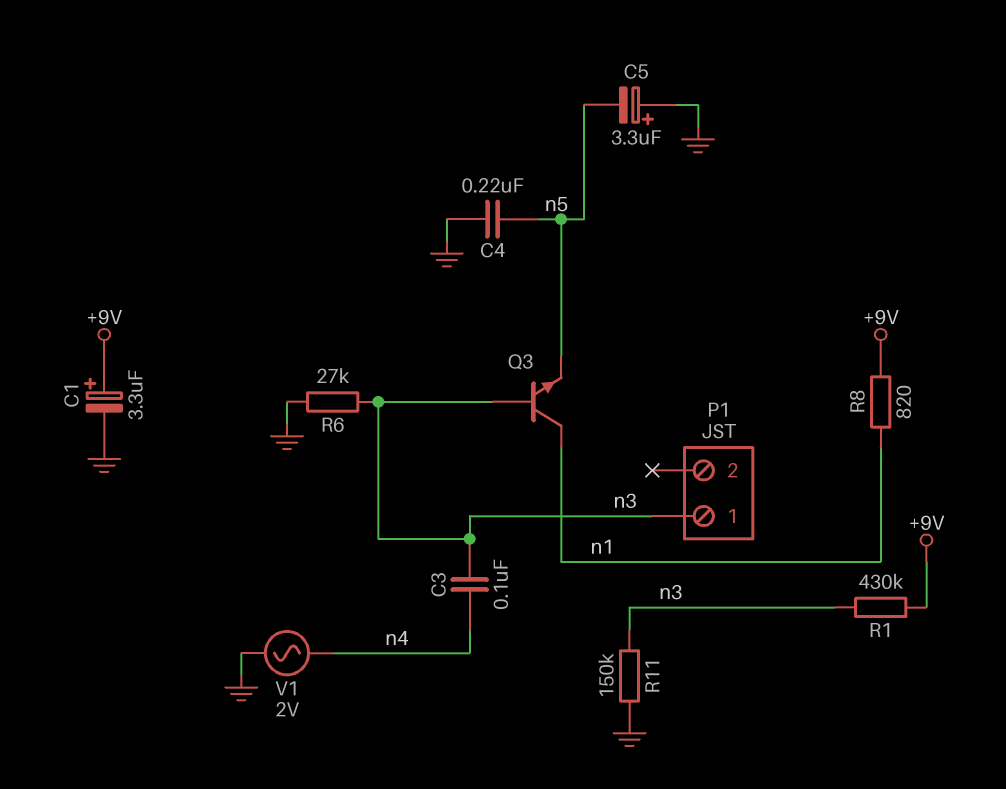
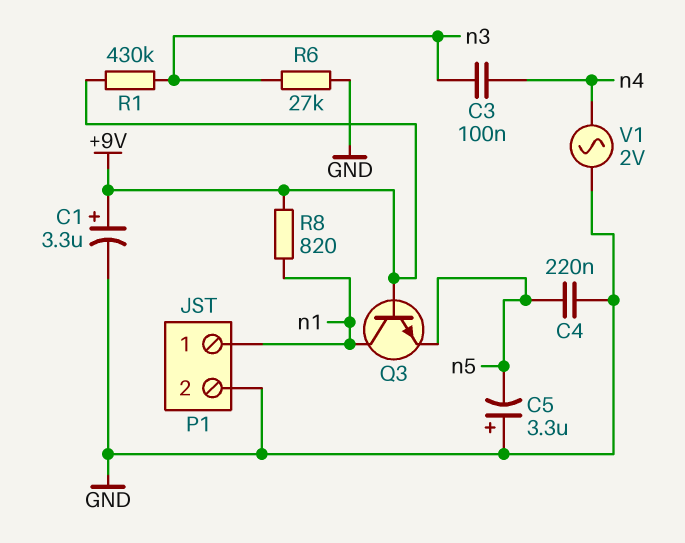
P1 pin 1: n3 -> n1
P1 pin 2: none -> GND
Q3: NPN (B n3, C n1, E n5) -> NPN (B +9V, C n1, E n5)
R11: 150k (GND, n3) -> none

